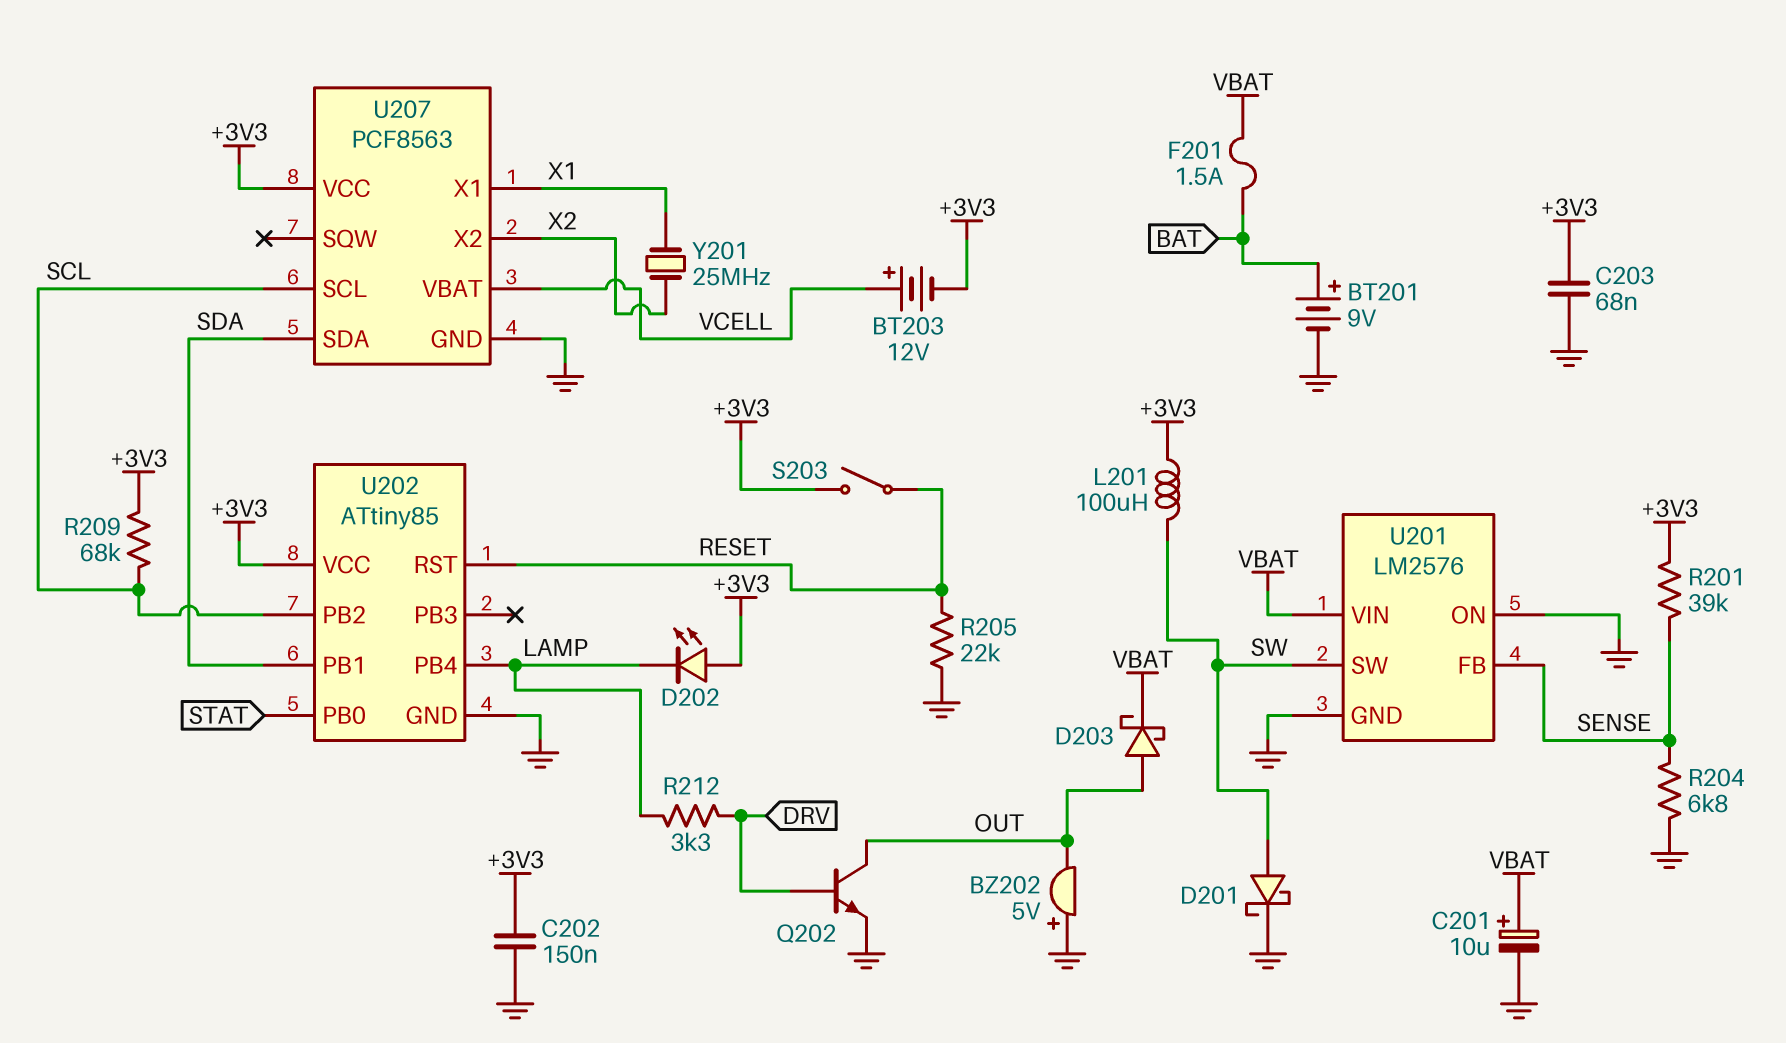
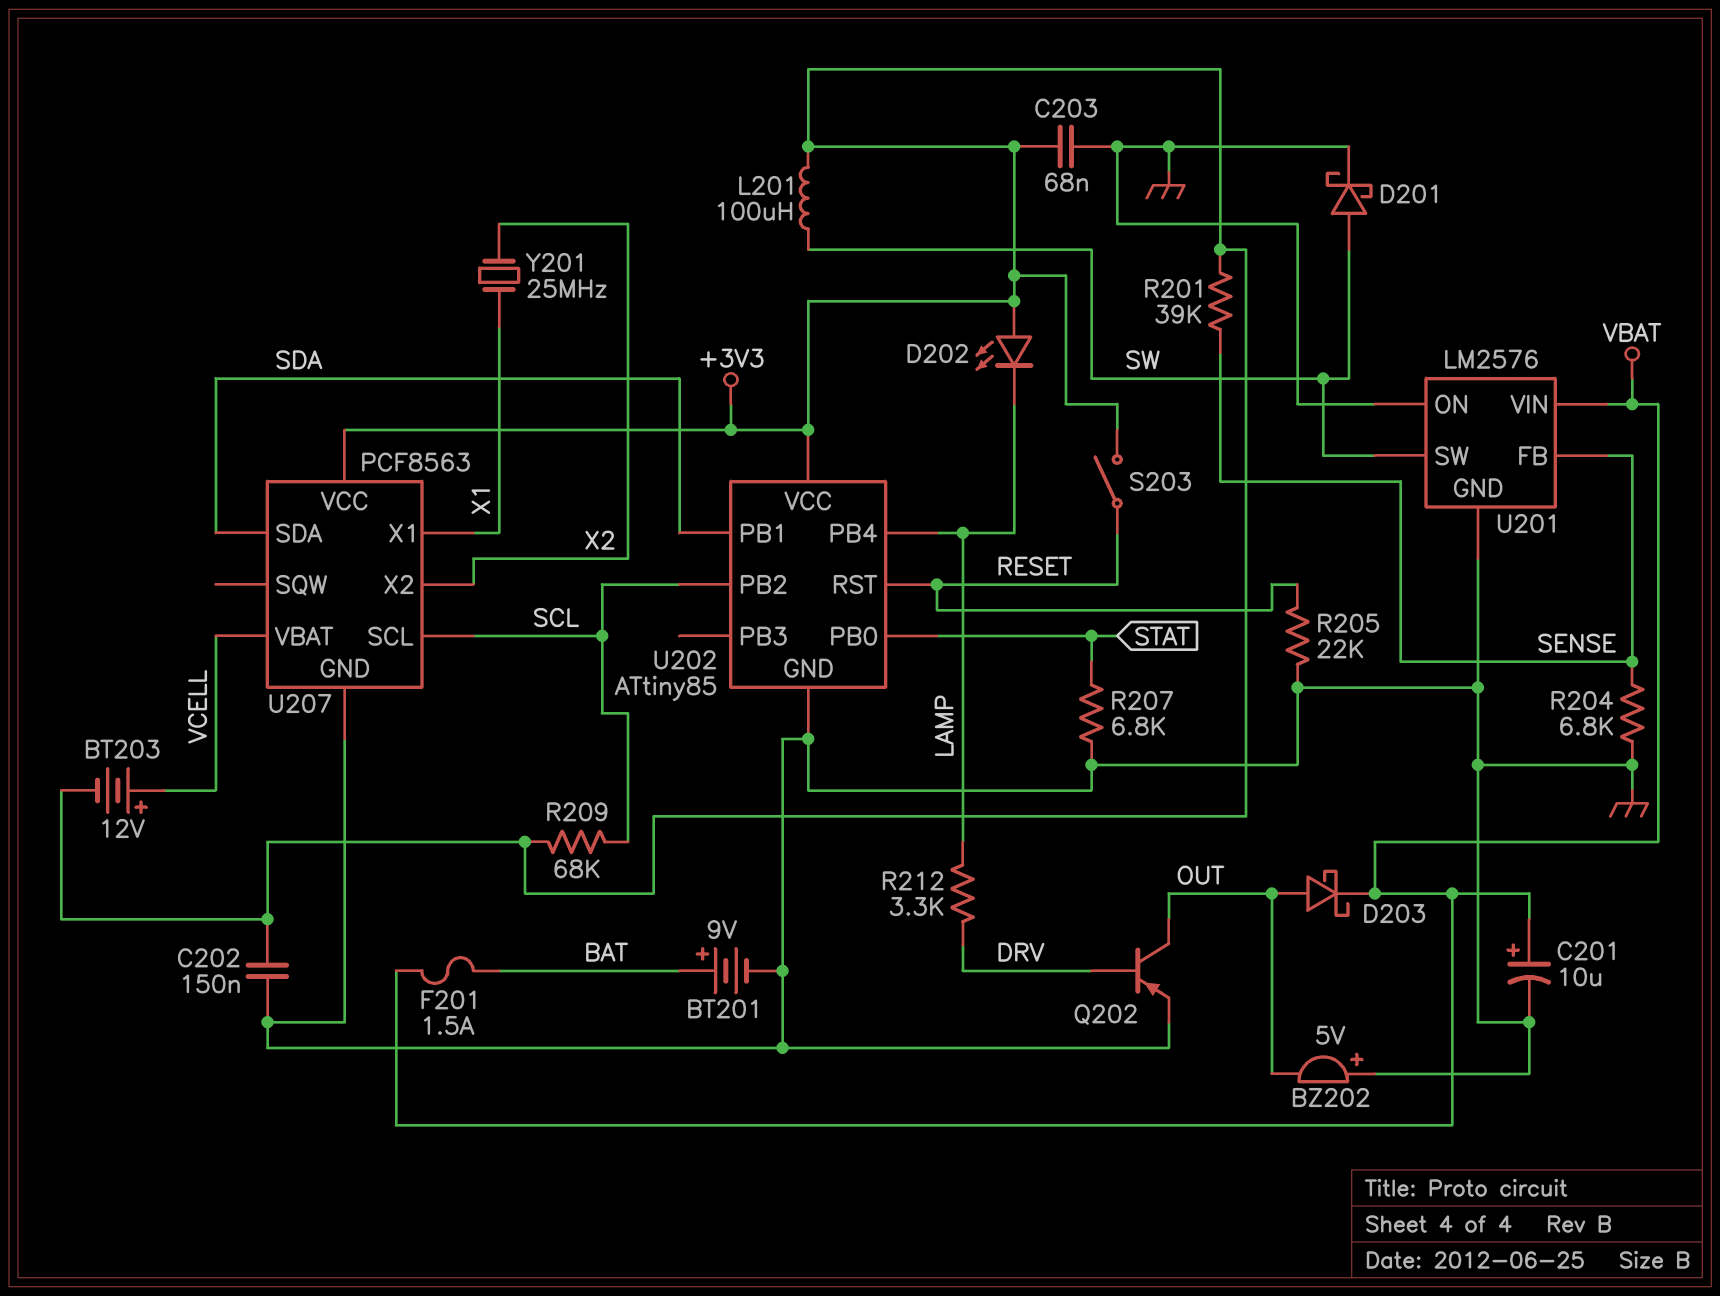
Q202: NPN (B DRV, C OUT, E GND) -> PNP (B DRV, C OUT, E GND)
R207: none -> 6.8k (GND, STAT)

